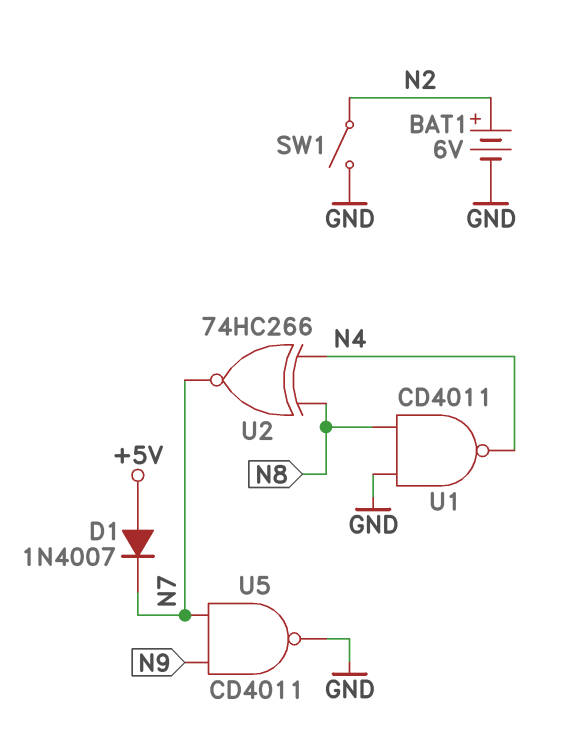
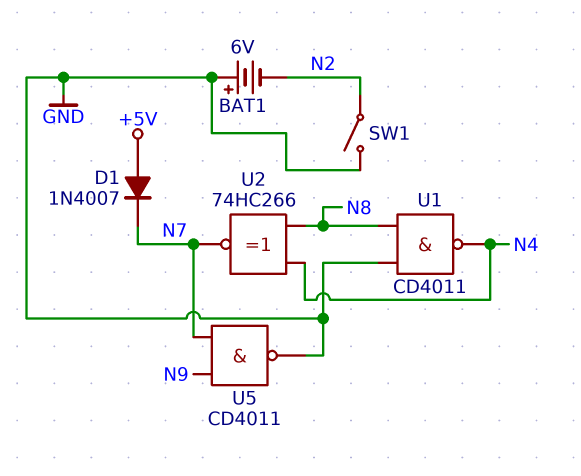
BAT1: 6V (plus N2, minus GND) -> 6V (plus GND, minus N2)

